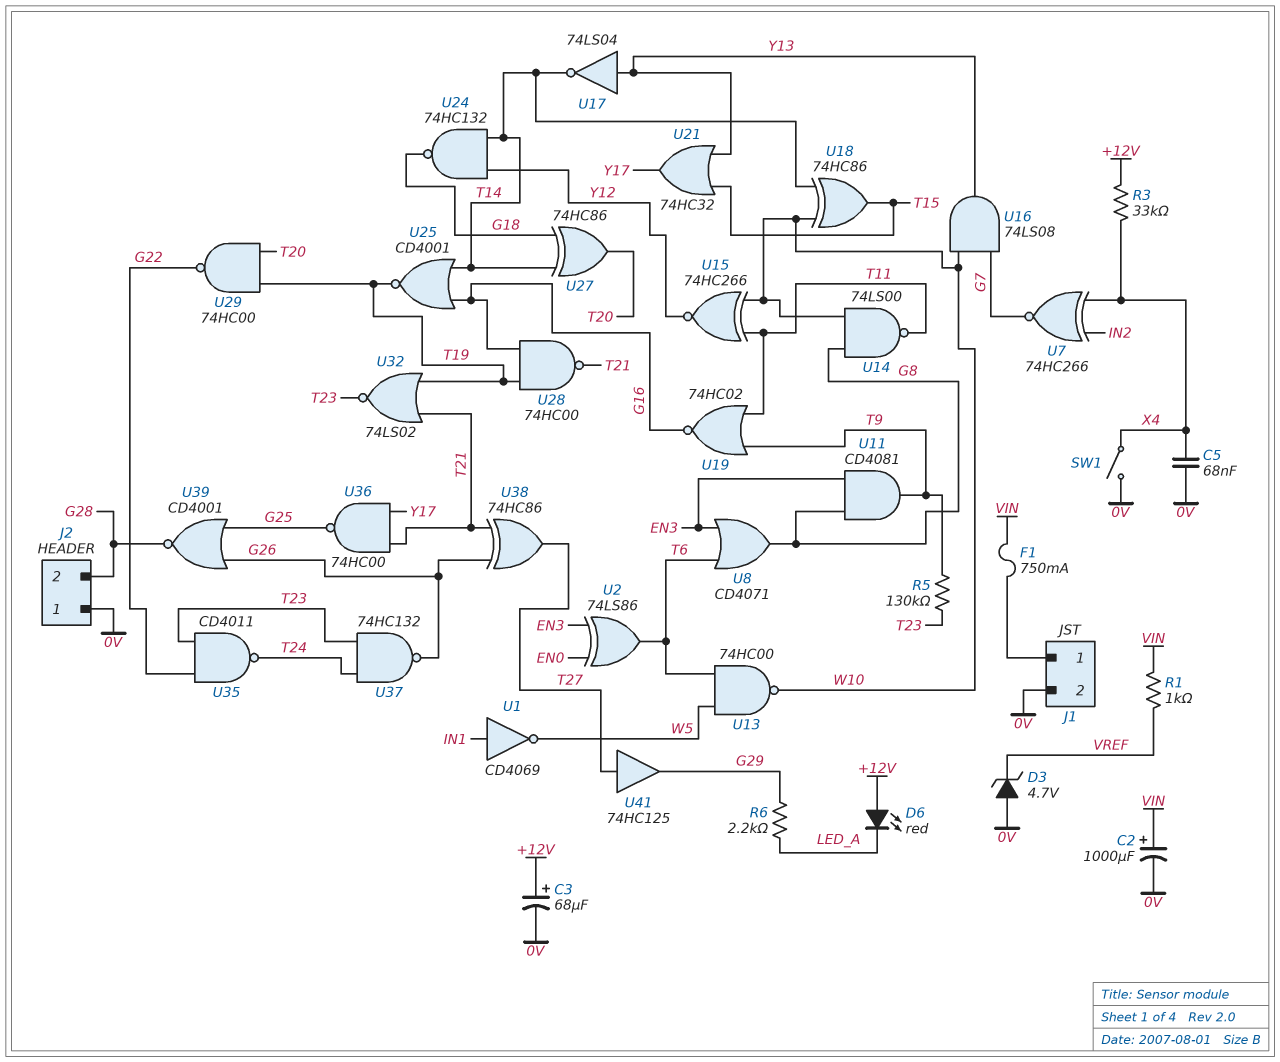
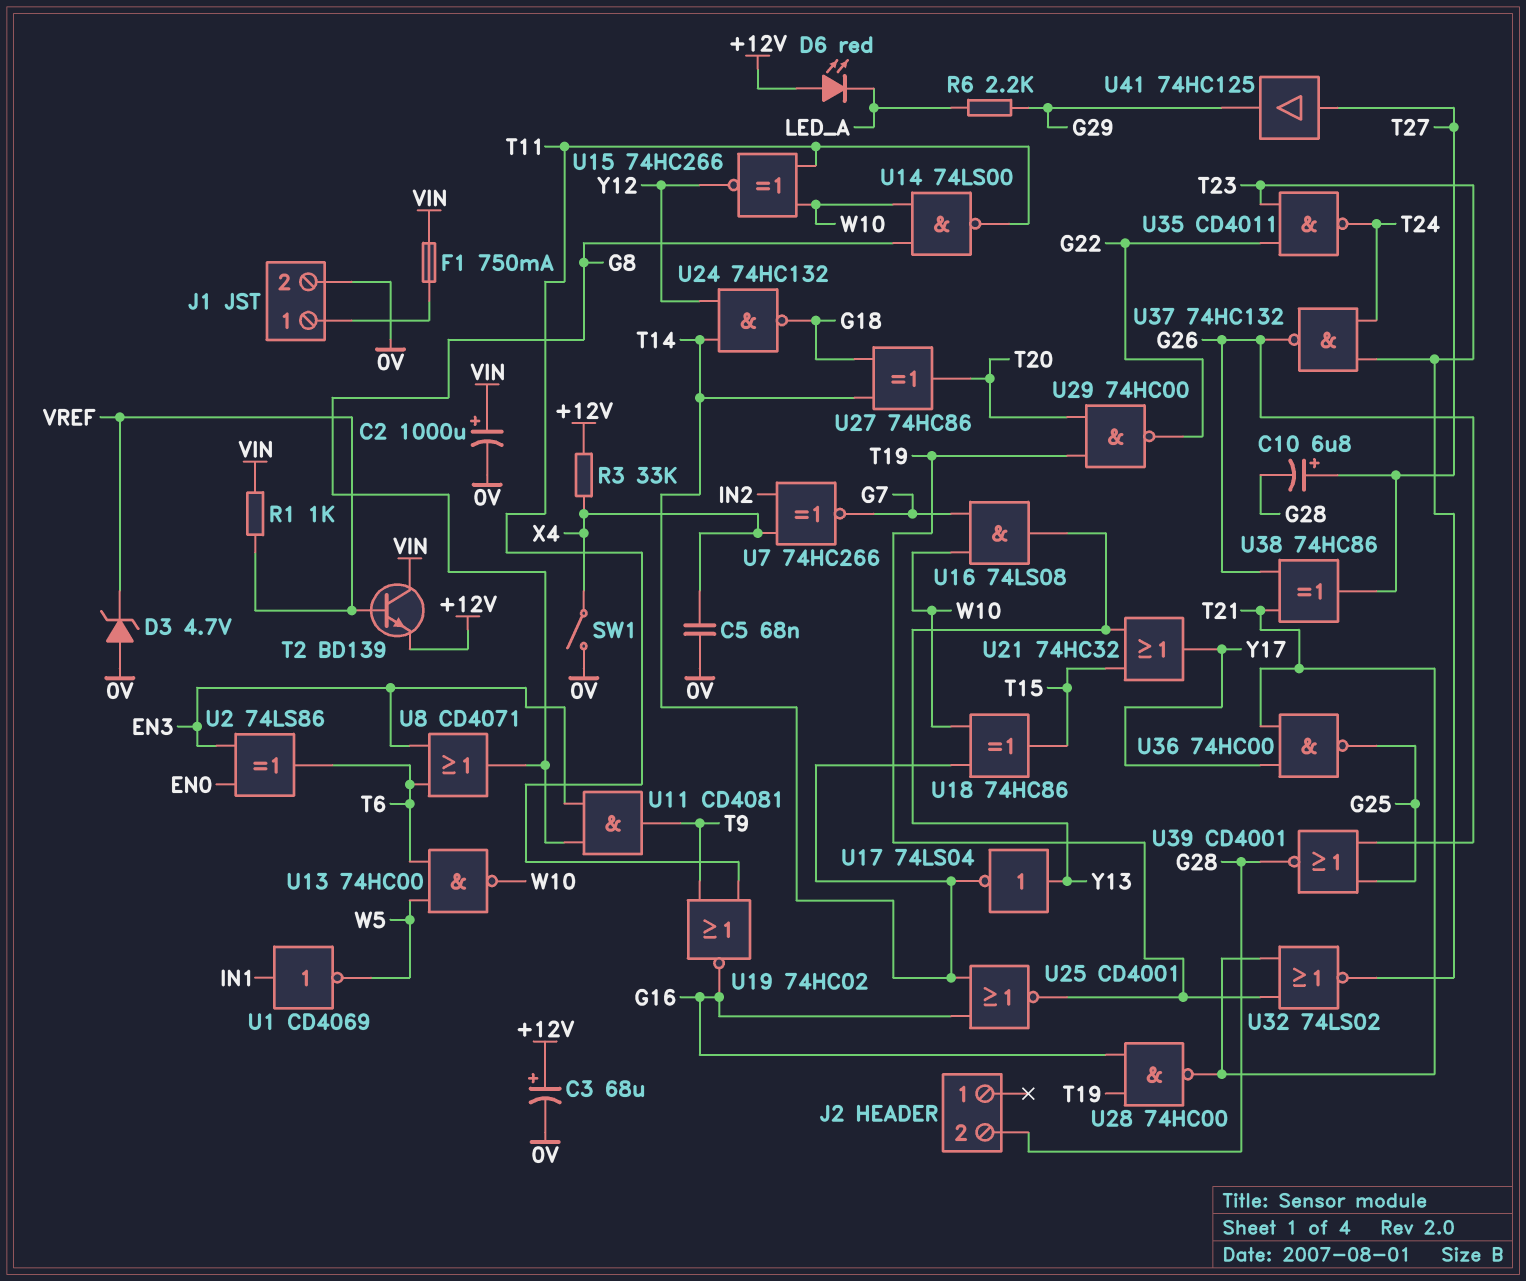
C10: none -> 6.8uF (plus T27, minus G28)
J2 pin 1: 0V -> none
R5: 130k (T9, T23) -> none
T2: none -> NPN BD139 (B VREF, C VIN, E +12V)

